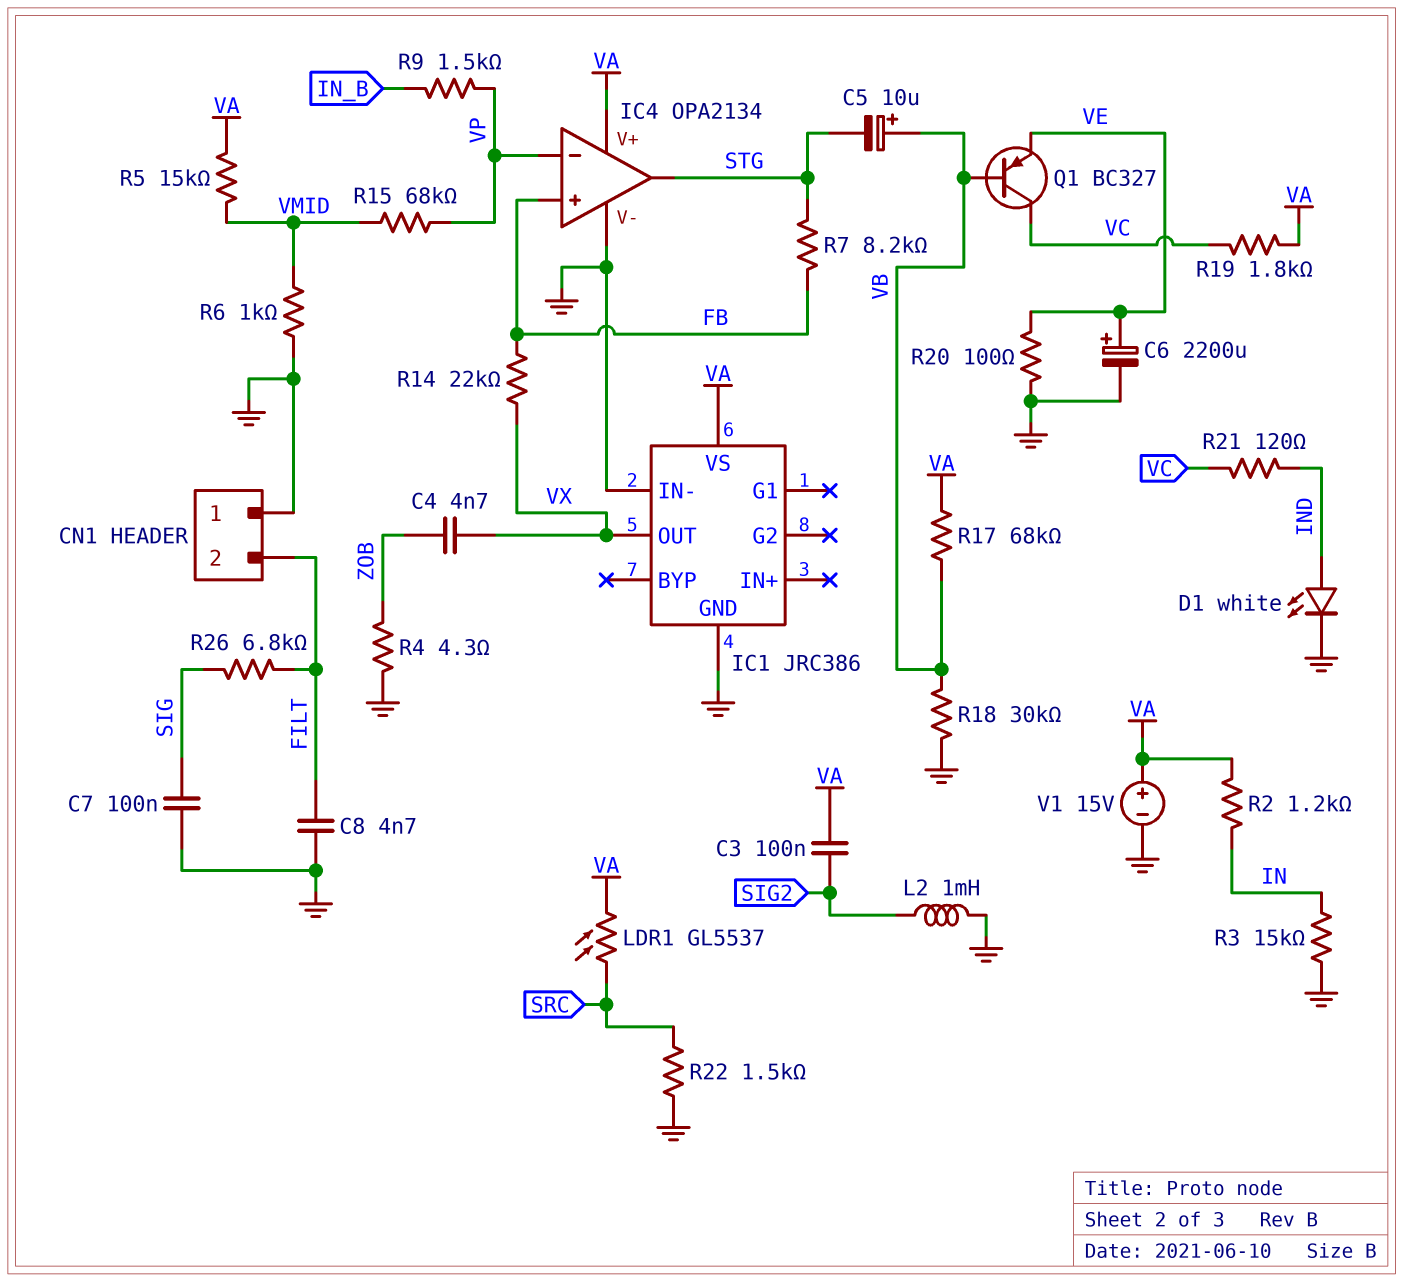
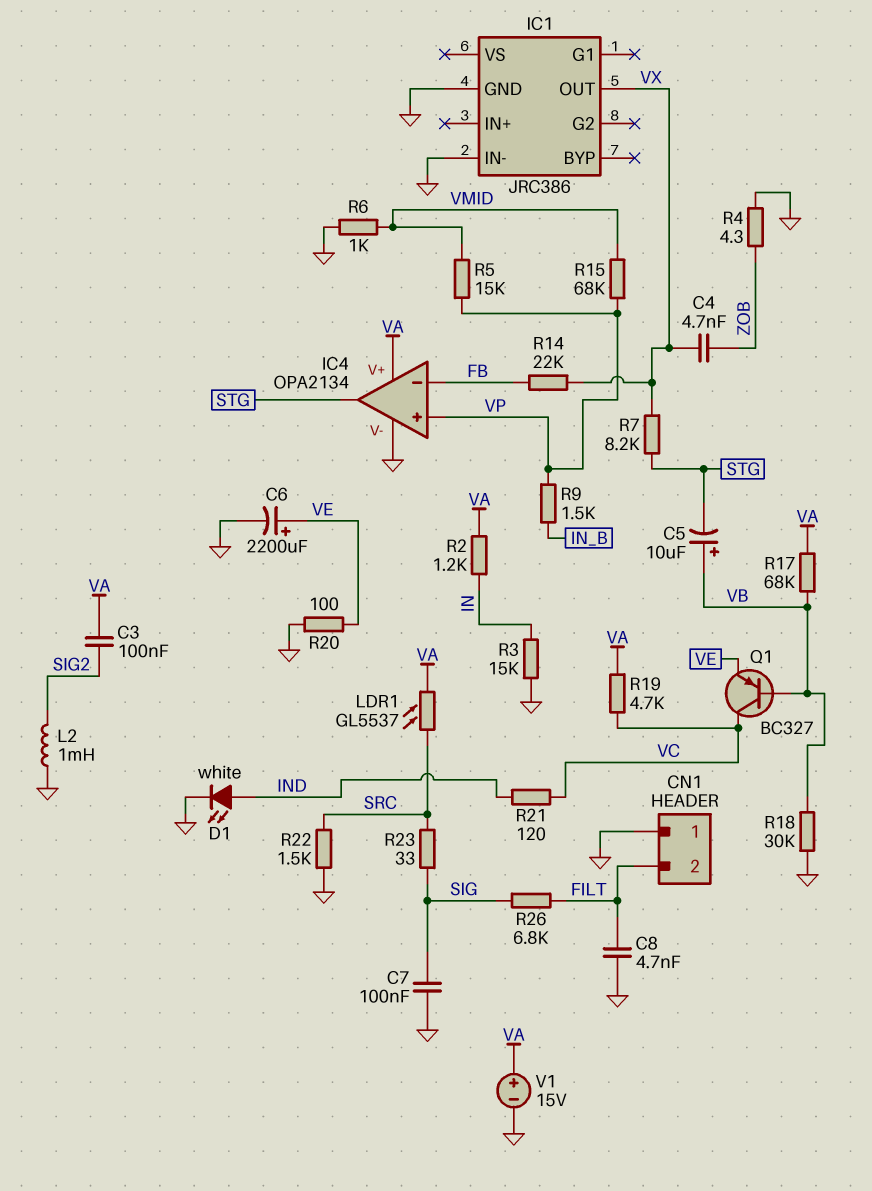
IC1 pin VS: VA -> none
IC4 pin in+: FB -> VP
IC4 pin in-: VP -> FB
R5: 15k (VA, VMID) -> 15k (VMID, VP)
R7: 8.2k (FB, STG) -> 8.2k (STG, VX)
R19: 1.8k (VA, VC) -> 4.7k (VA, VC)
R23: none -> 33 (SIG, SRC)

